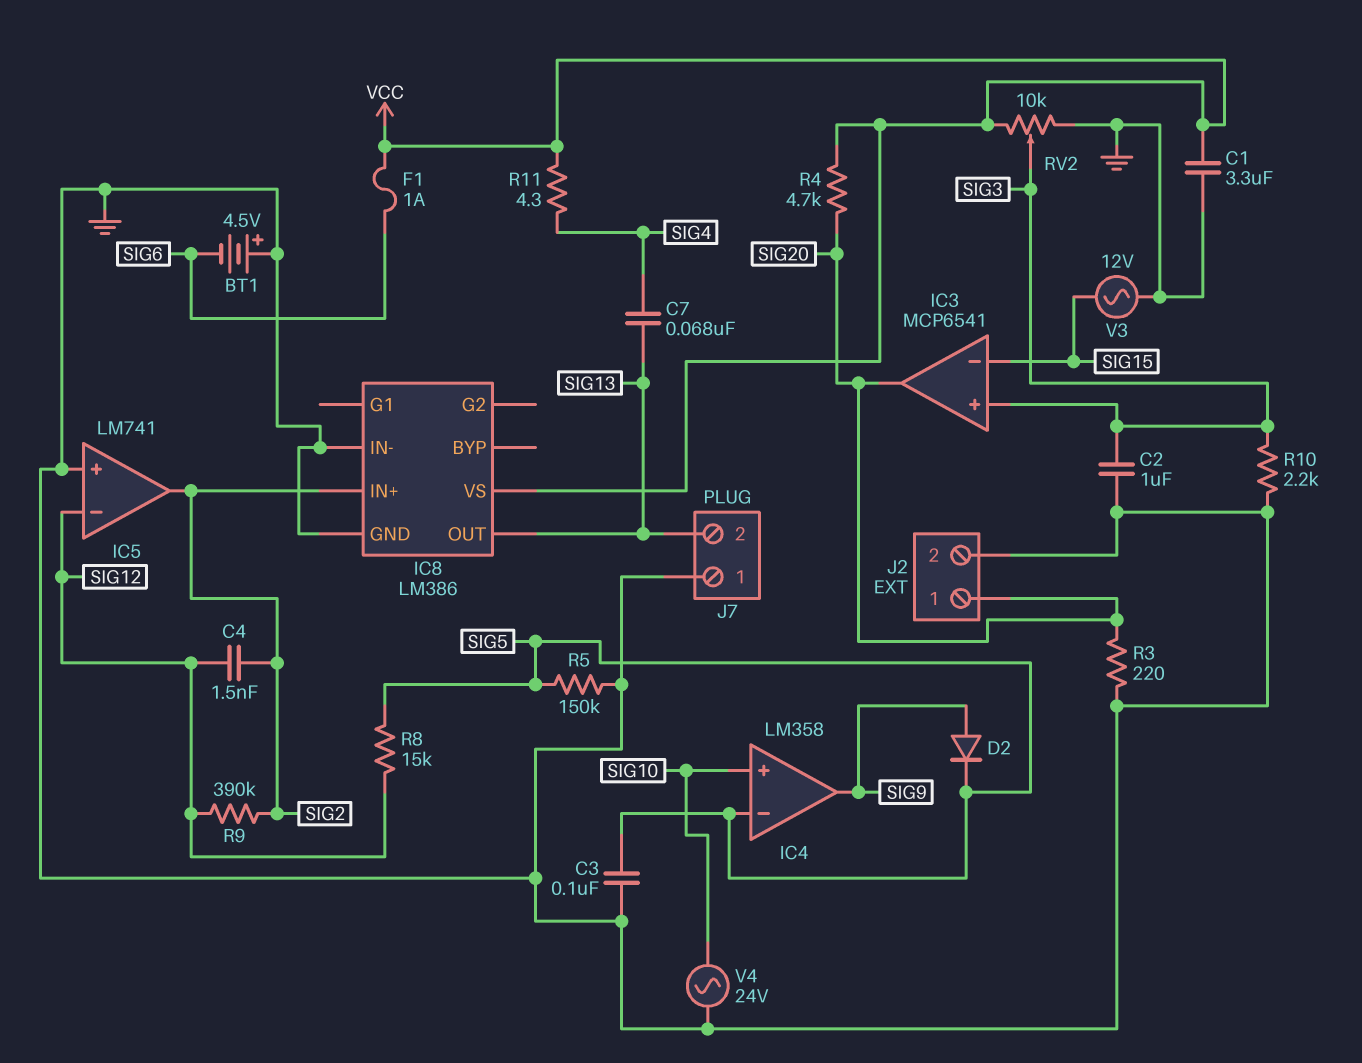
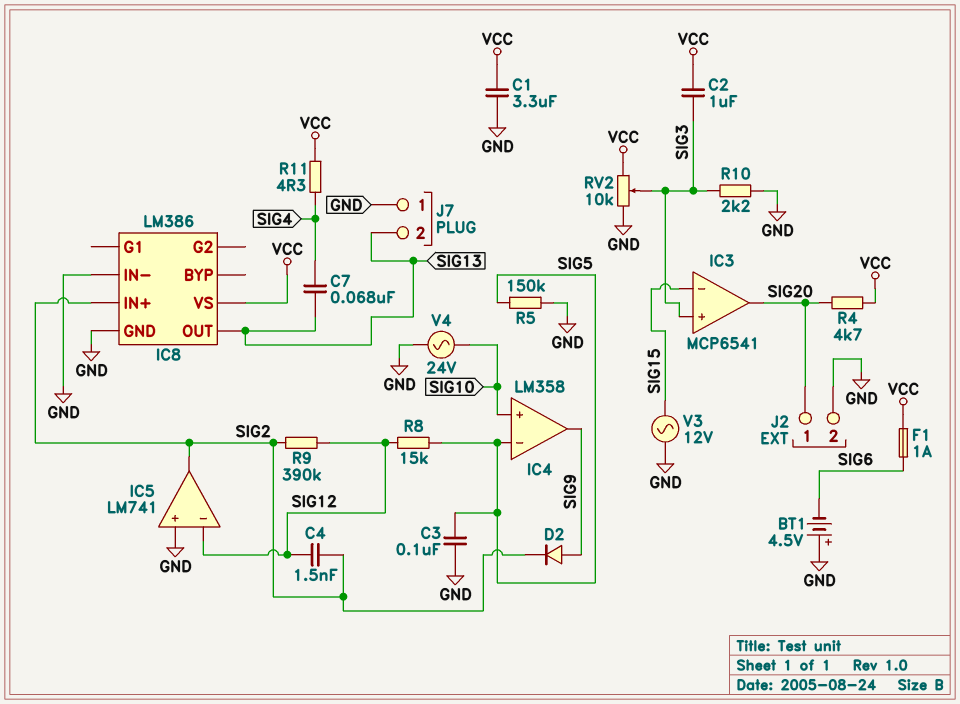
C2: 1uF (GND, SIG3) -> 1uF (SIG3, VCC)
D2: diode (A SIG9, K SIG5) -> diode (A SIG9, K SIG2)
R3: 220 (GND, SIG20) -> none

